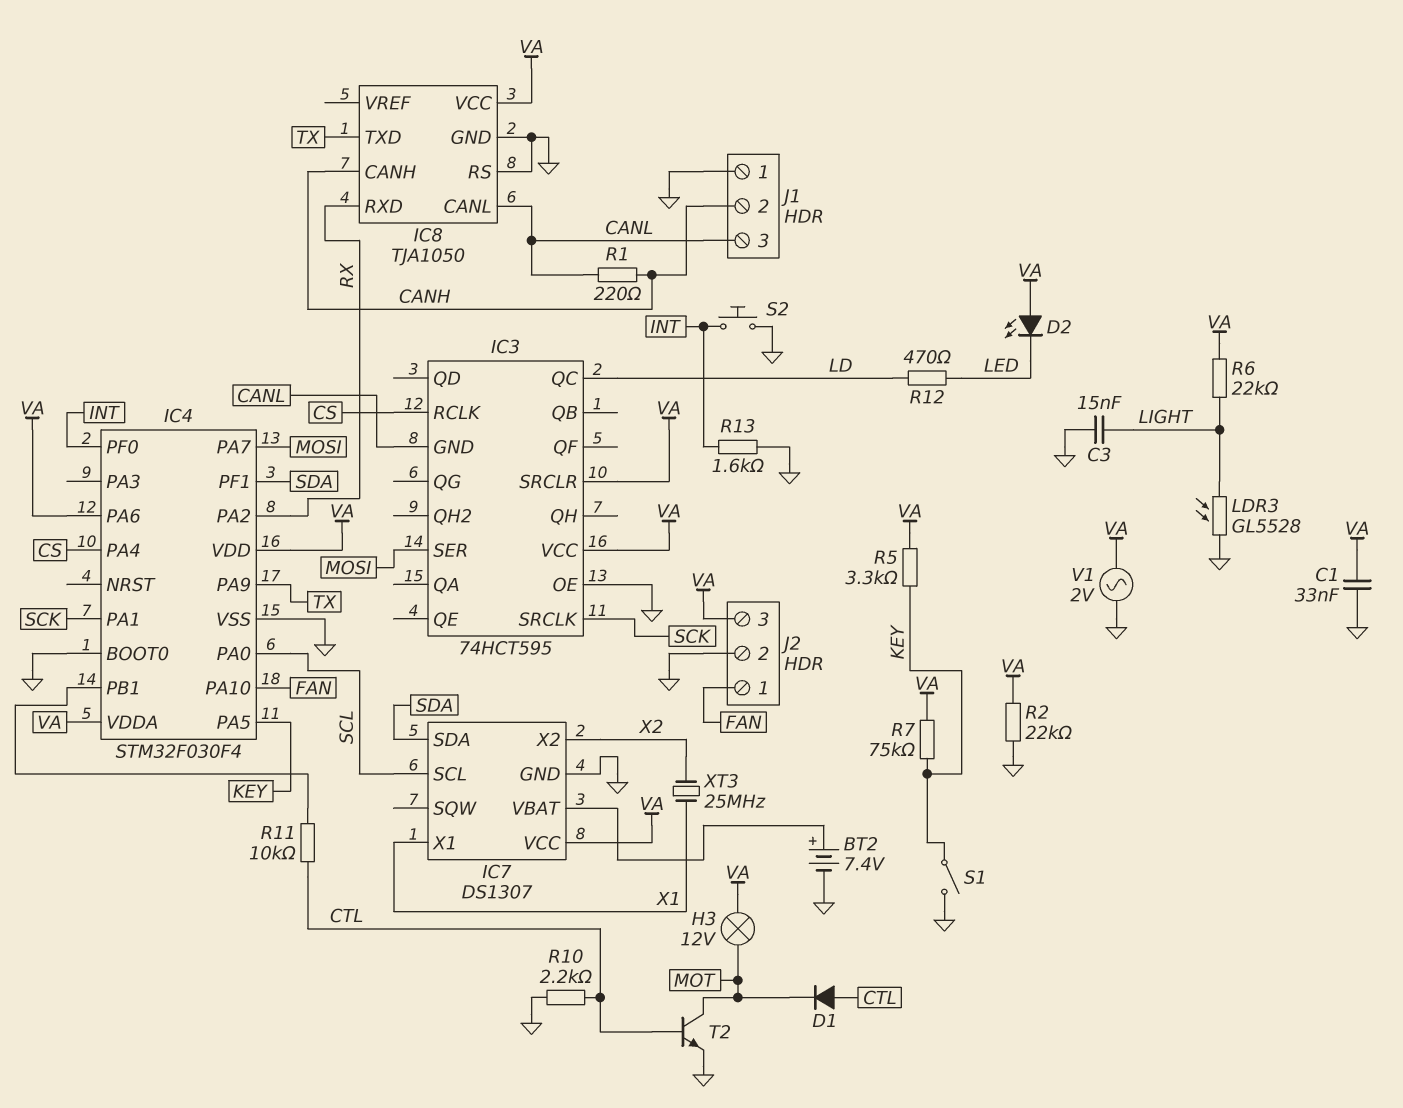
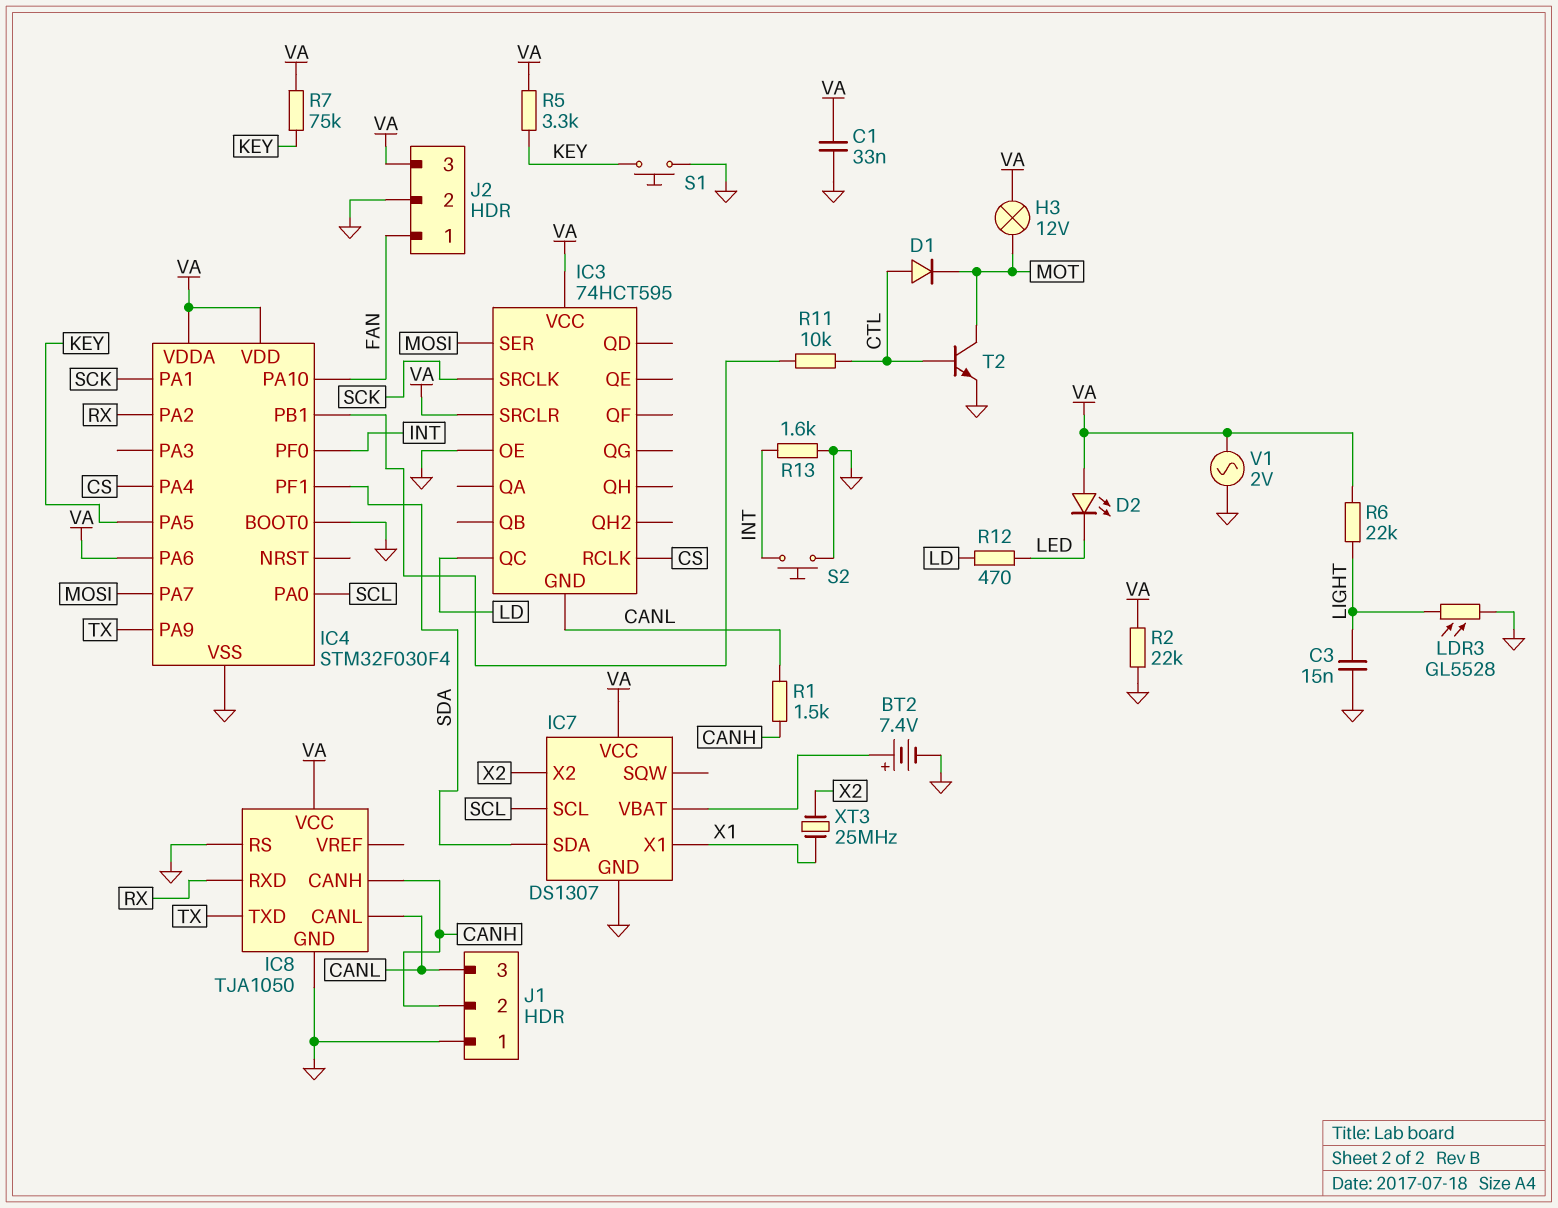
R1: 220 (CANH, CANL) -> 1.5k (CANH, CANL)
R10: 2.2k (CTL, GND) -> none
S1: switch (GND, KEY) -> button (GND, KEY)

